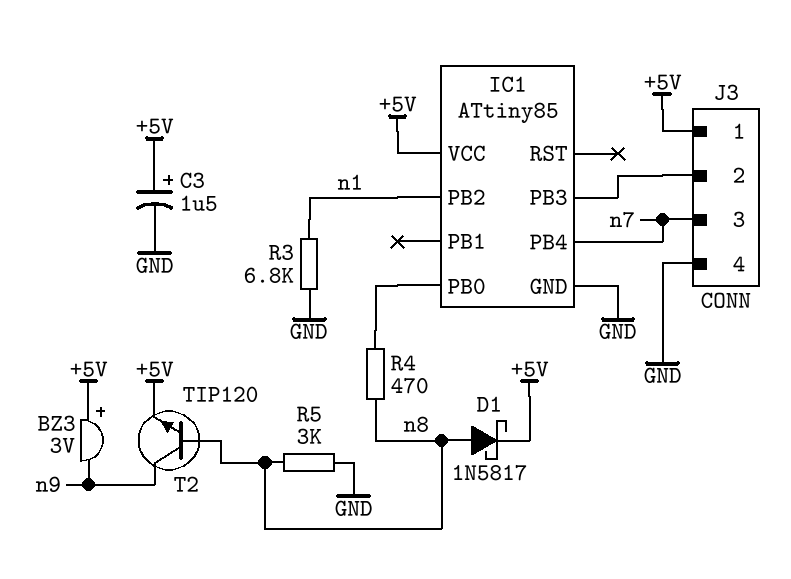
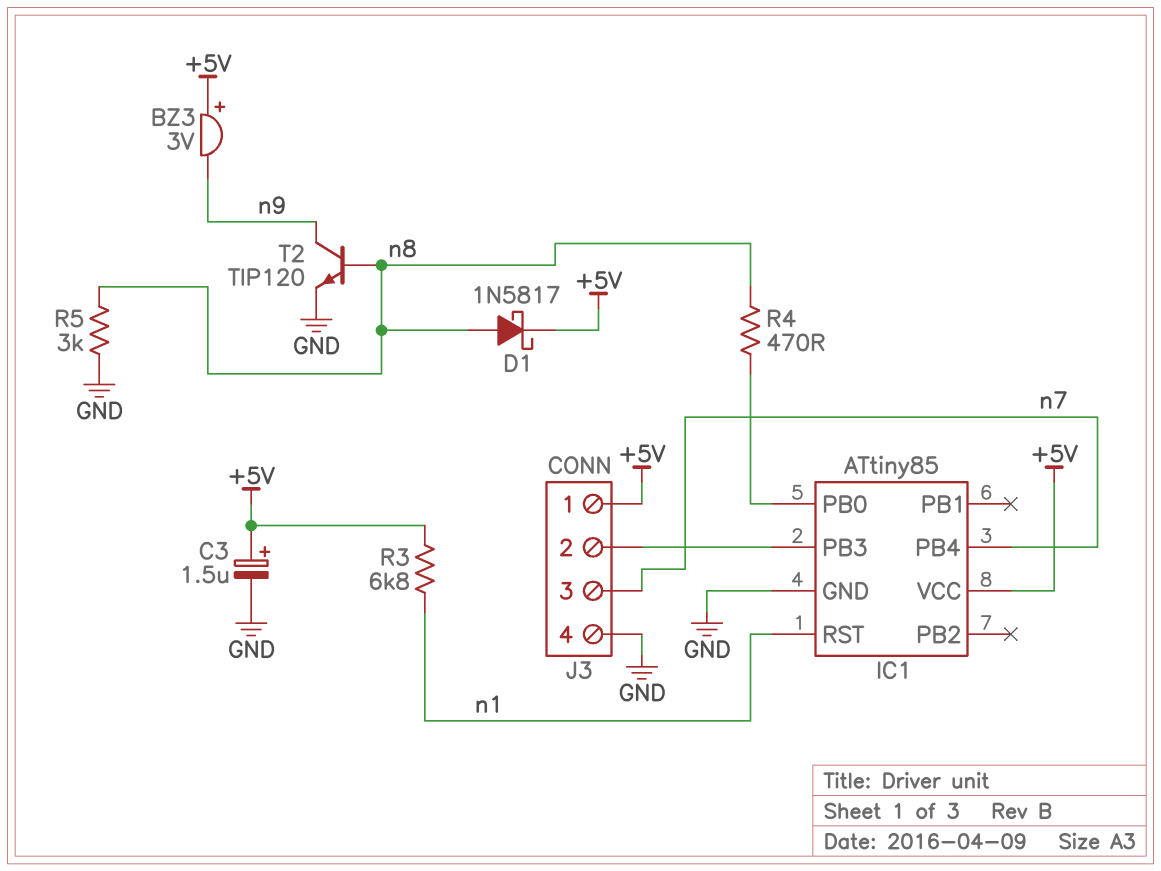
IC1 pin PB2: n1 -> none
IC1 pin RST: none -> n1
R3: 6.8k (GND, n1) -> 6.8k (+5V, n1)
T2: NPN TIP120 (B n8, C n9, E +5V) -> NPN TIP120 (B n8, C n9, E GND)

